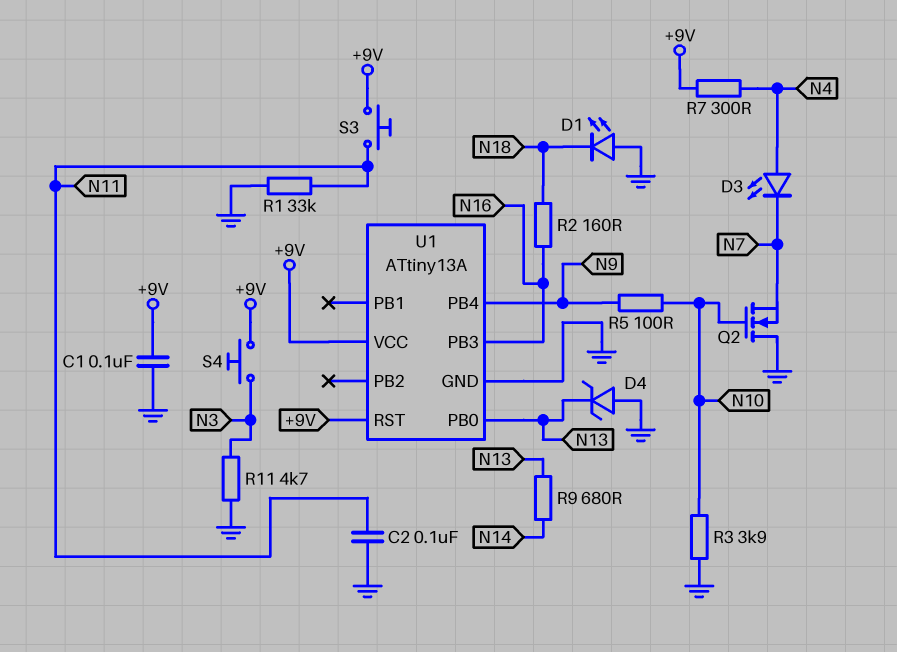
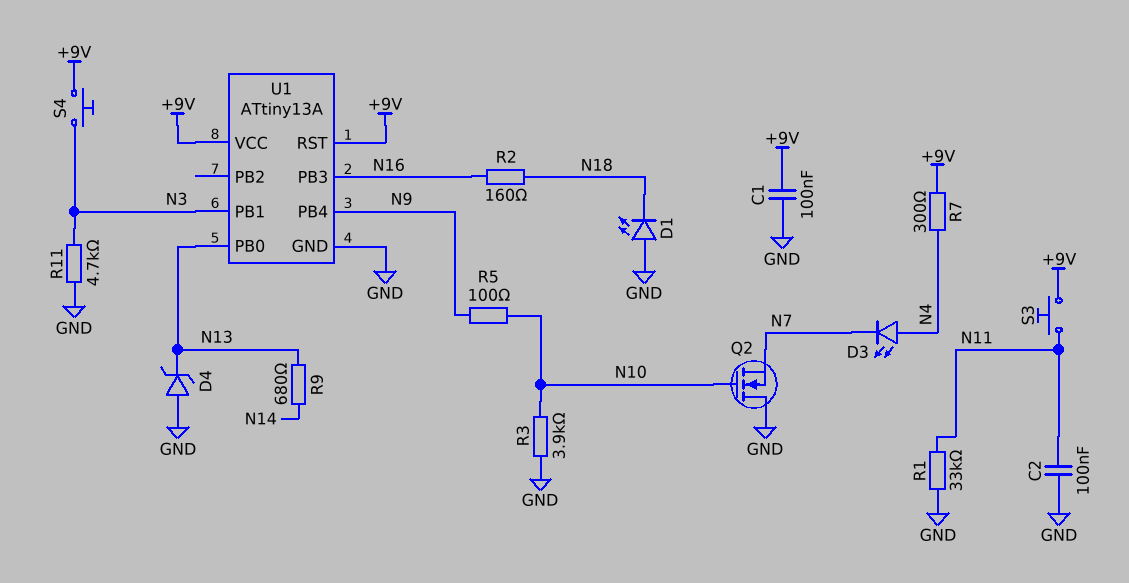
U1 pin PB1: none -> N3

